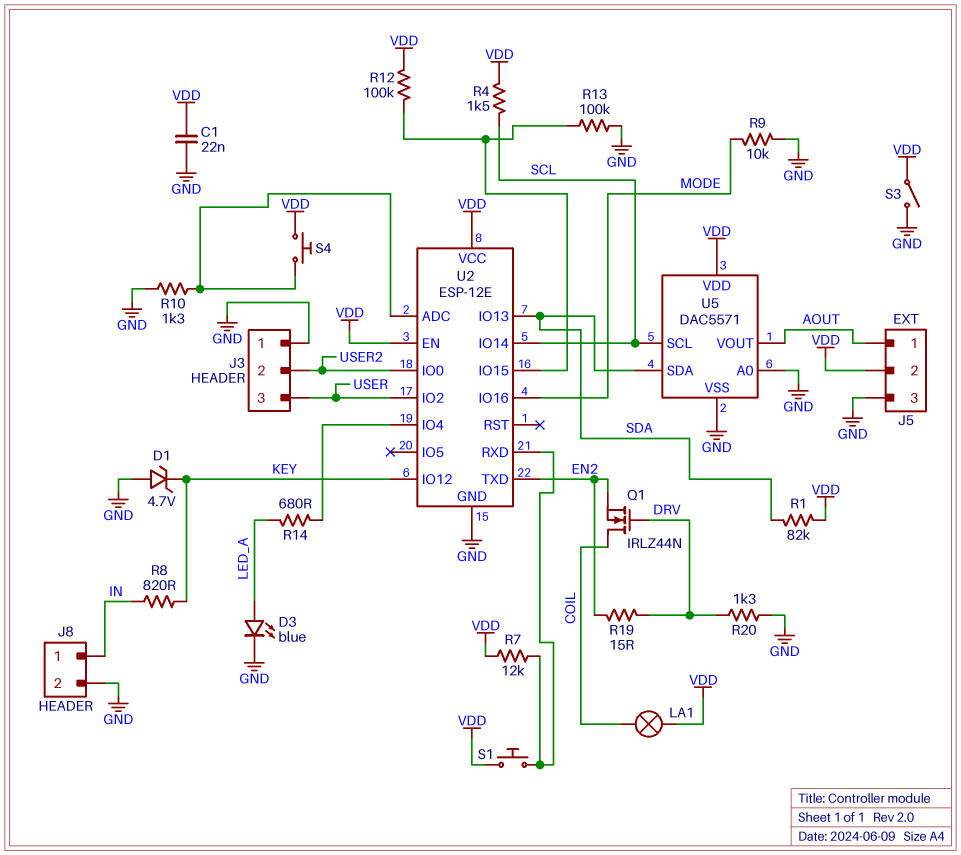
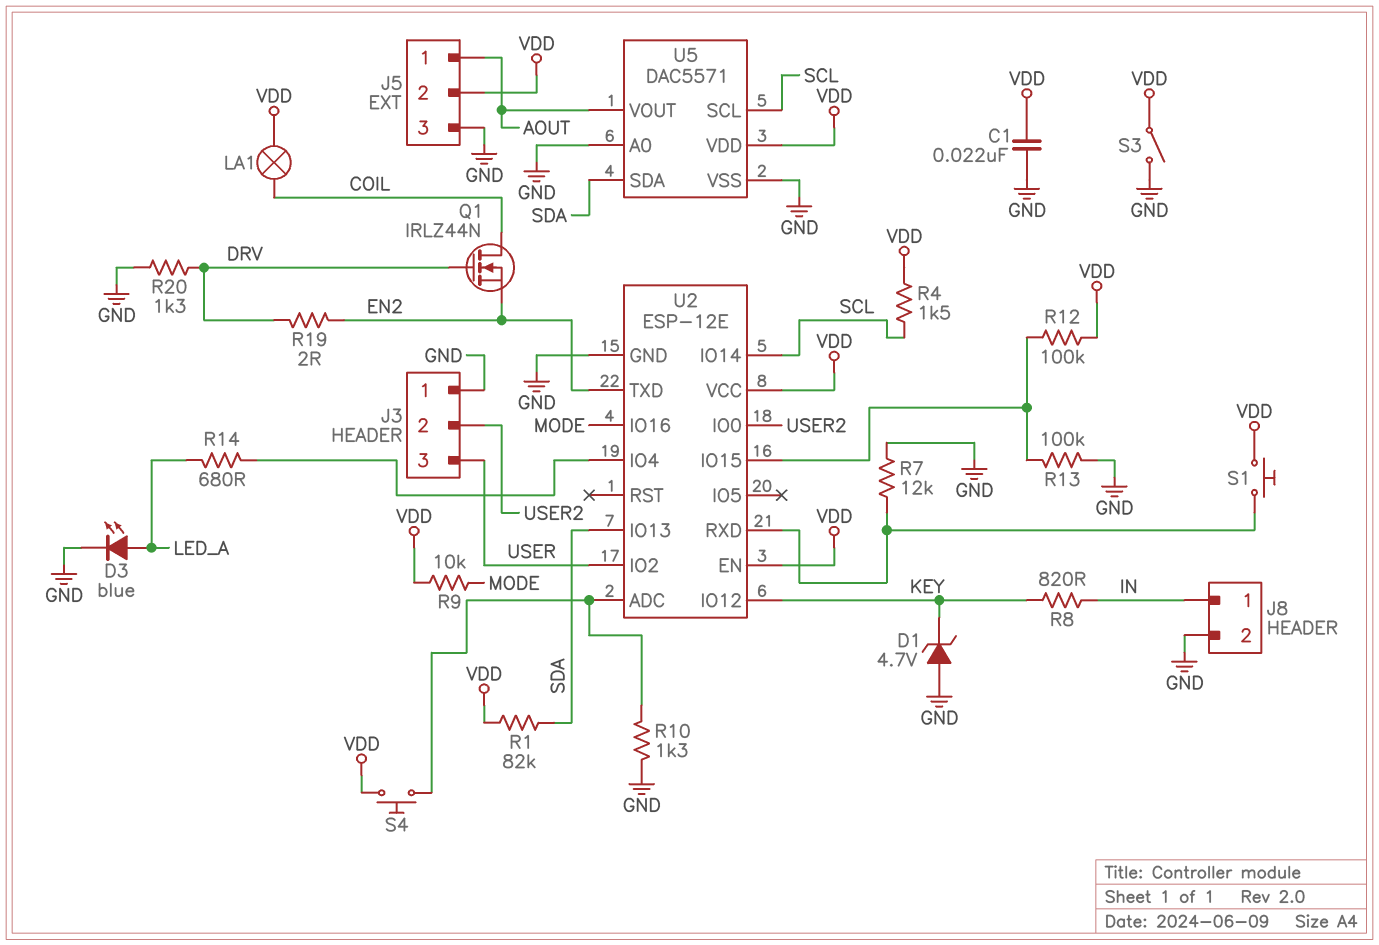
R7: 12k (U2/RXD, VDD) -> 12k (GND, U2/RXD)
R9: 10k (GND, MODE) -> 10k (MODE, VDD)
R19: 15 (DRV, EN2) -> 2 (DRV, EN2)

